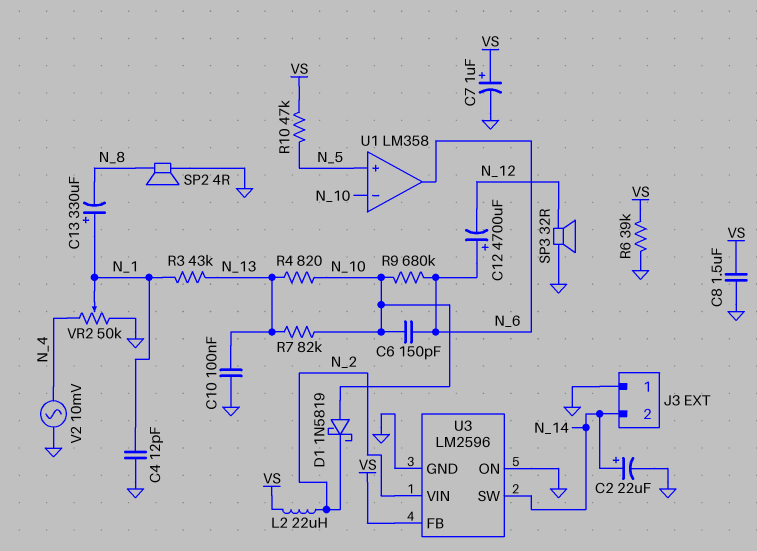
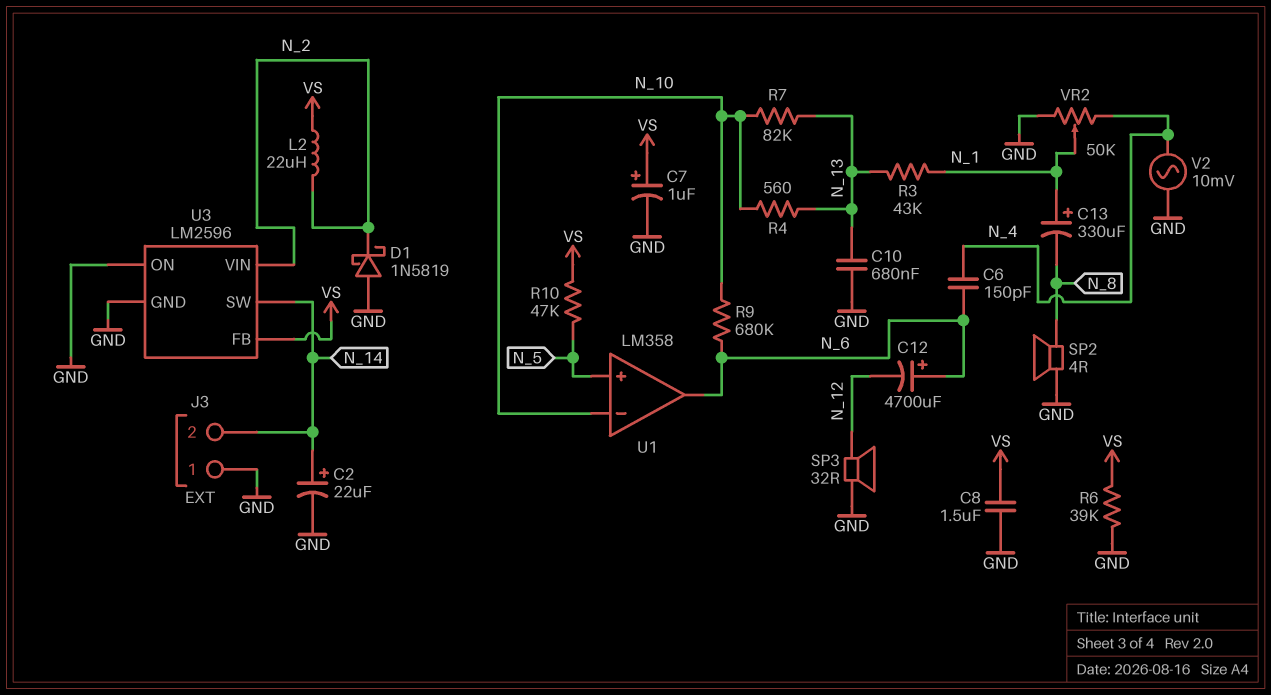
C4: 12pF (GND, N_1) -> none
C6: 150pF (N_6, N_10) -> 150pF (N_4, N_6)
C10: 100nF (GND, N_13) -> 680nF (GND, N_13)
D1: schottky 1N5819 (A N_10, K N_2) -> schottky 1N5819 (A GND, K N_2)
R4: 820 (N_10, N_13) -> 560 (N_10, N_13)

